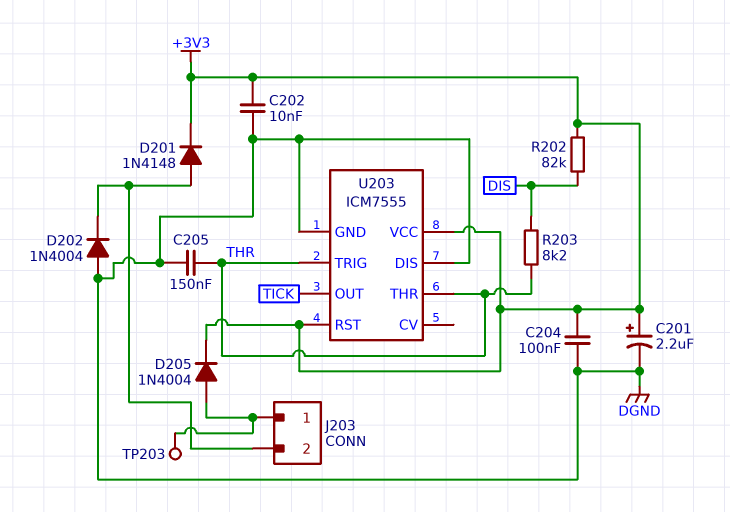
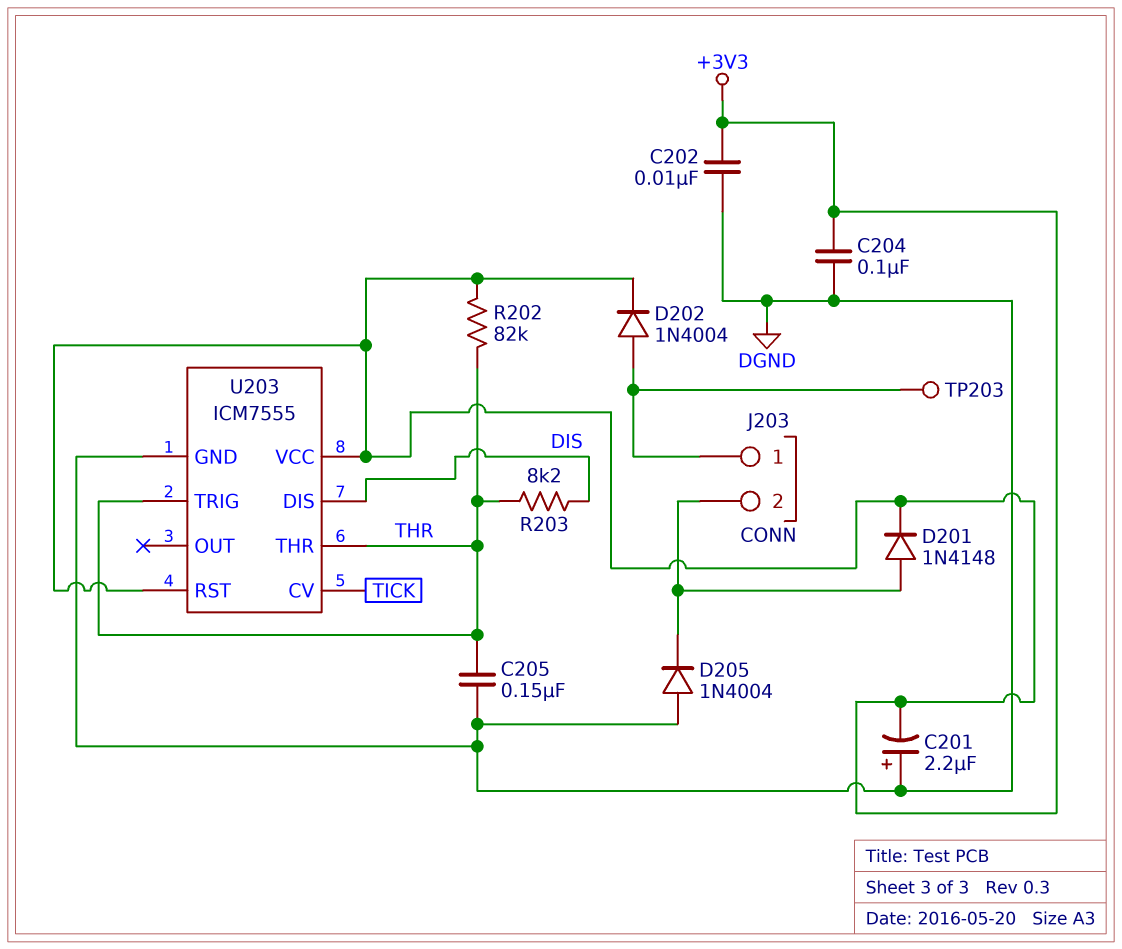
C201: 2.2uF (plus +3V3, minus DGND) -> 2.2uF (plus DGND, minus +3V3)
D202: diode 1N4004 (A DGND, K J203/2) -> diode 1N4004 (A J203/1, K +3V3)
D205: diode 1N4004 (A J203/1, K +3V3) -> diode 1N4004 (A DGND, K J203/2)
R202: 82k (+3V3, DIS) -> 82k (+3V3, THR)
U203 pin CV: none -> TICK
U203 pin DIS: DGND -> DIS
U203 pin OUT: TICK -> none

